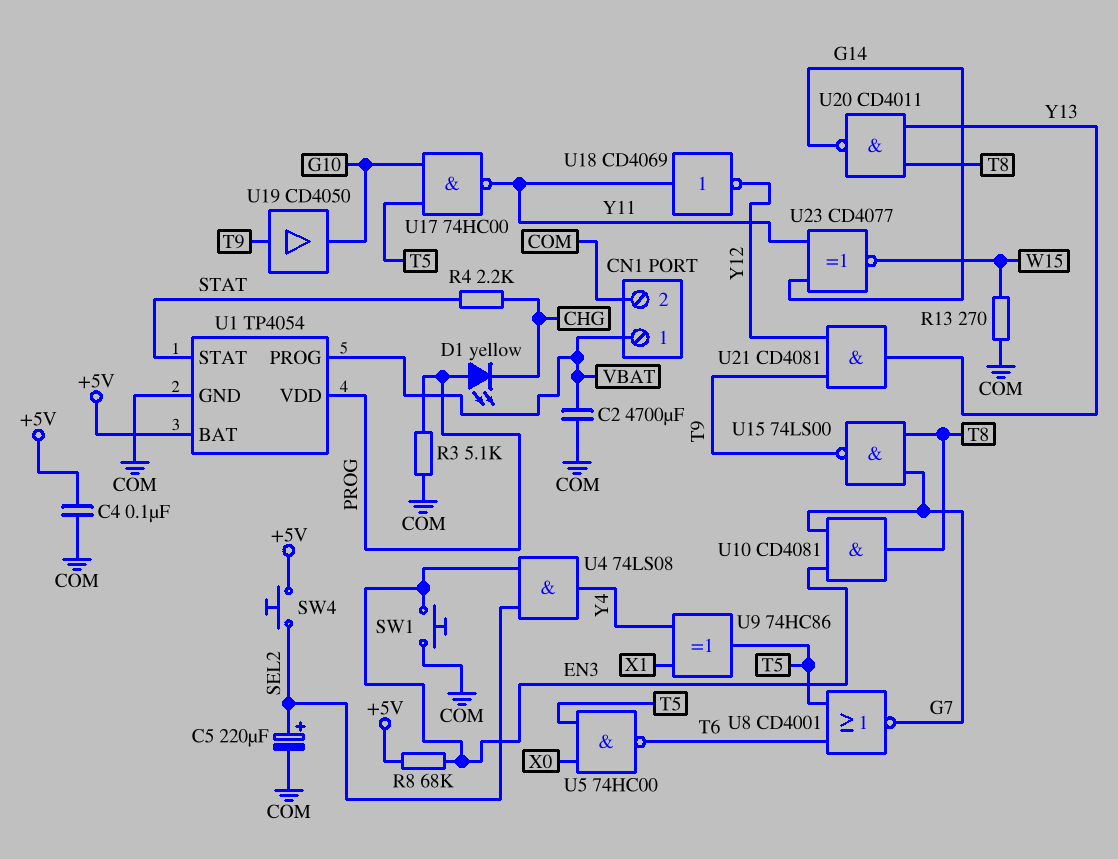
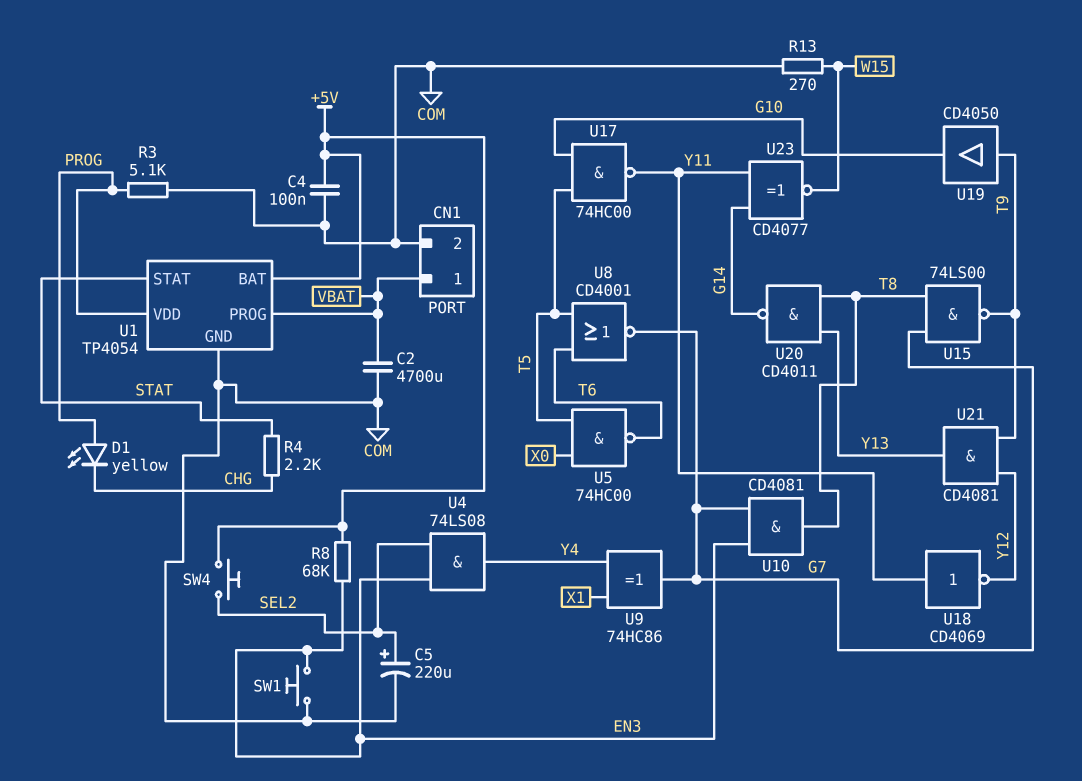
U9: XOR 74HC86 (in X1, in Y4, out T5) -> XOR 74HC86 (in X1, in Y4, out G7)

